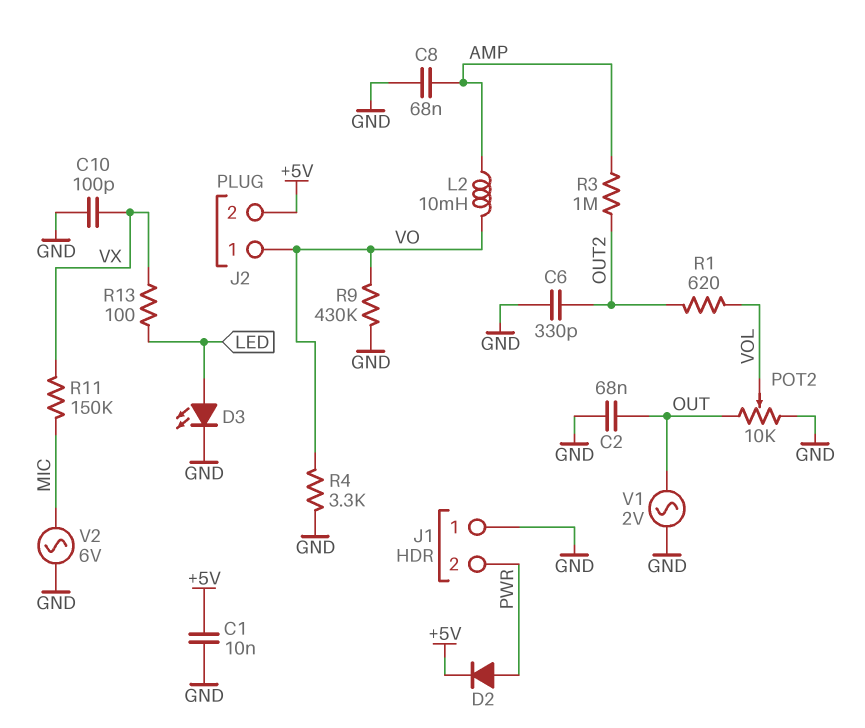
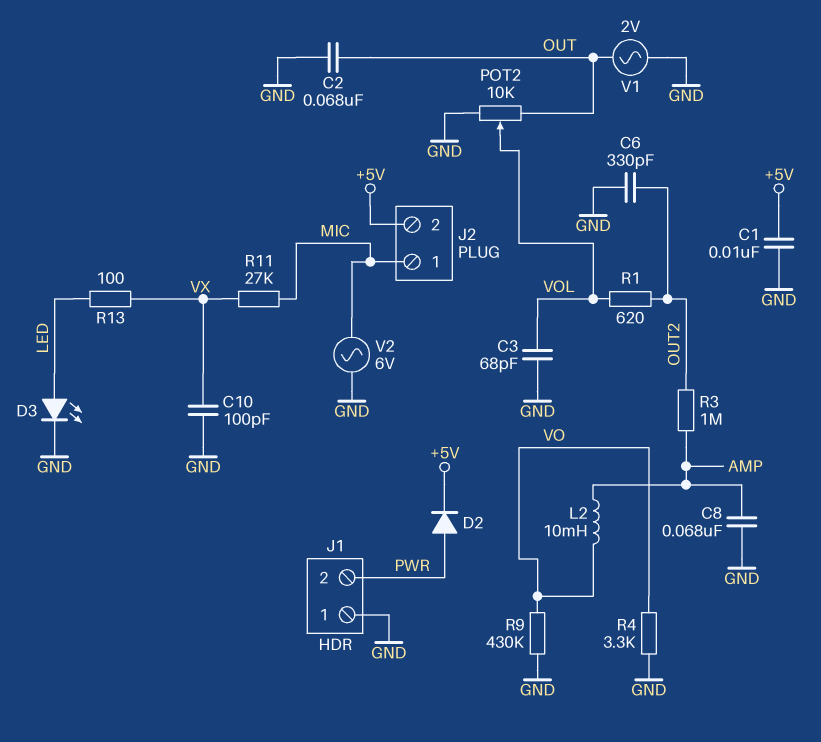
C3: none -> 68pF (GND, VOL)
J2 pin 1: VO -> MIC
R11: 150k (MIC, VX) -> 27k (MIC, VX)

